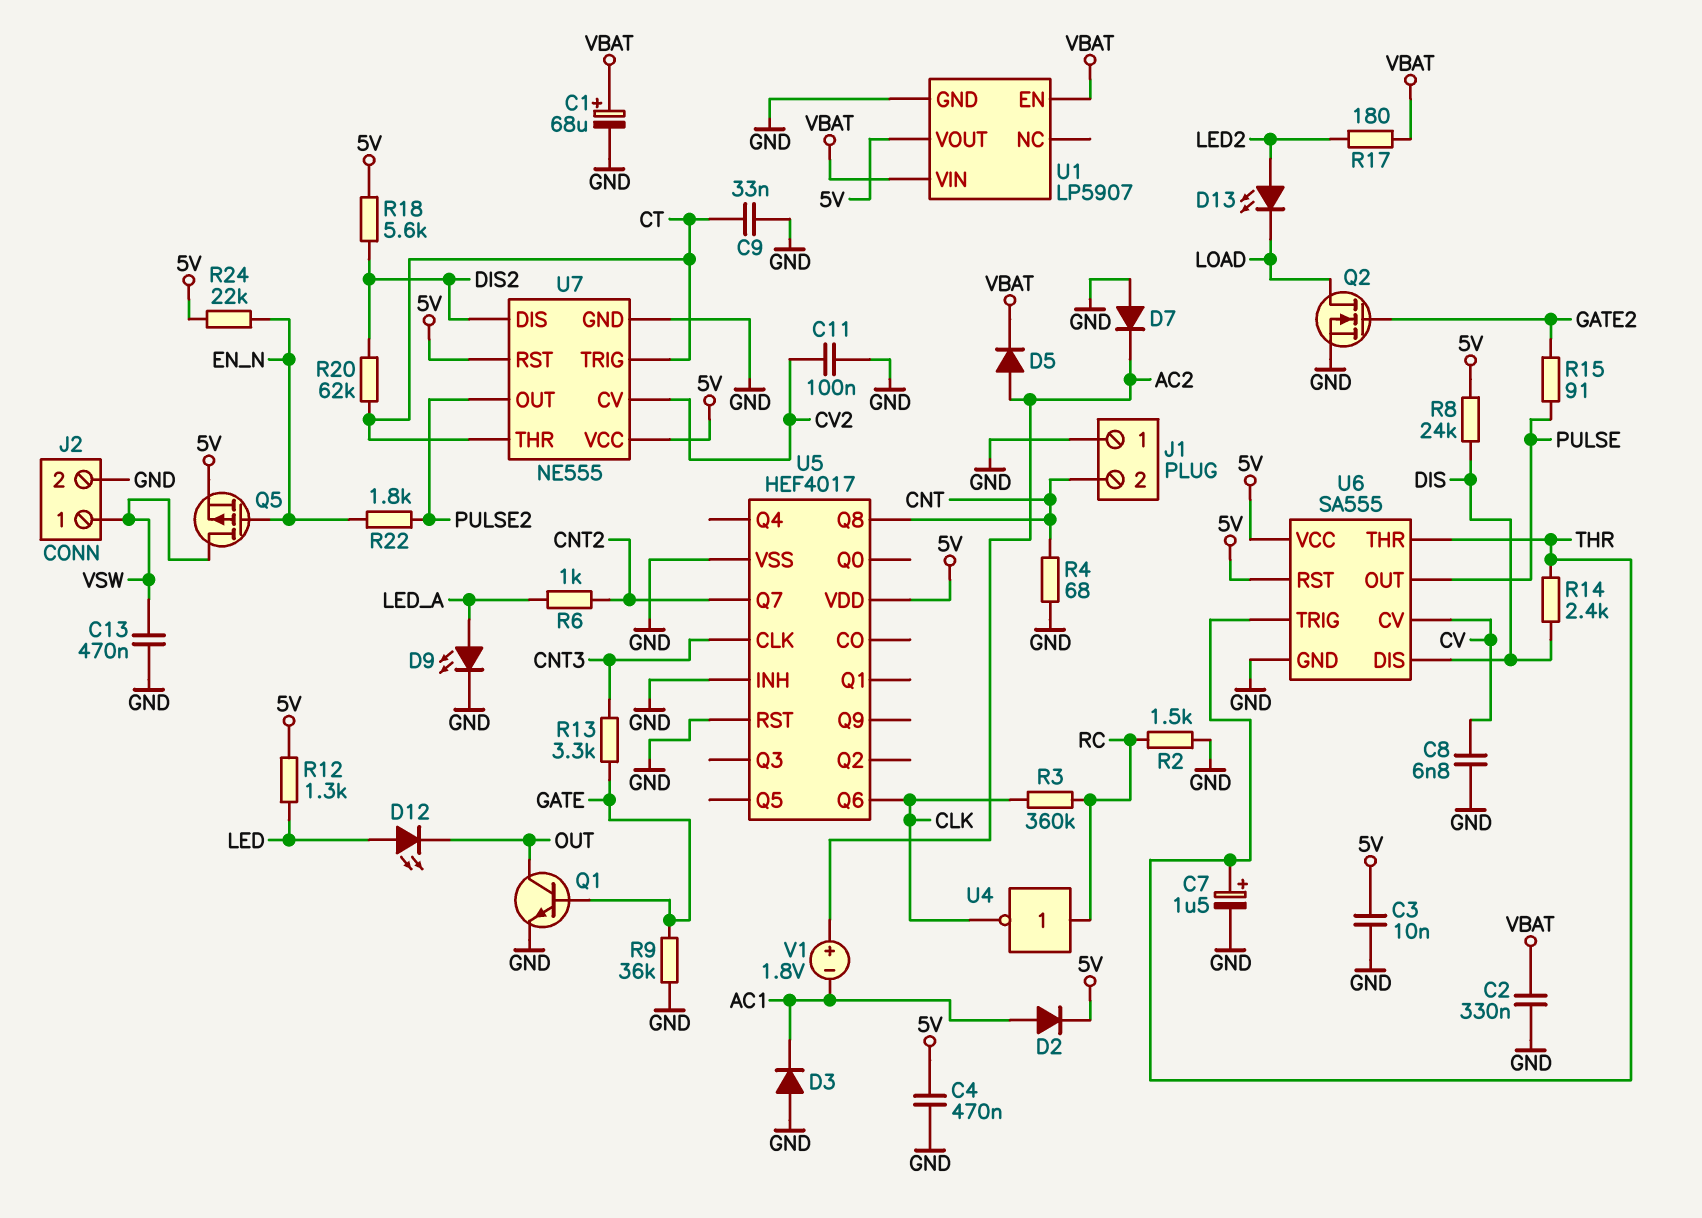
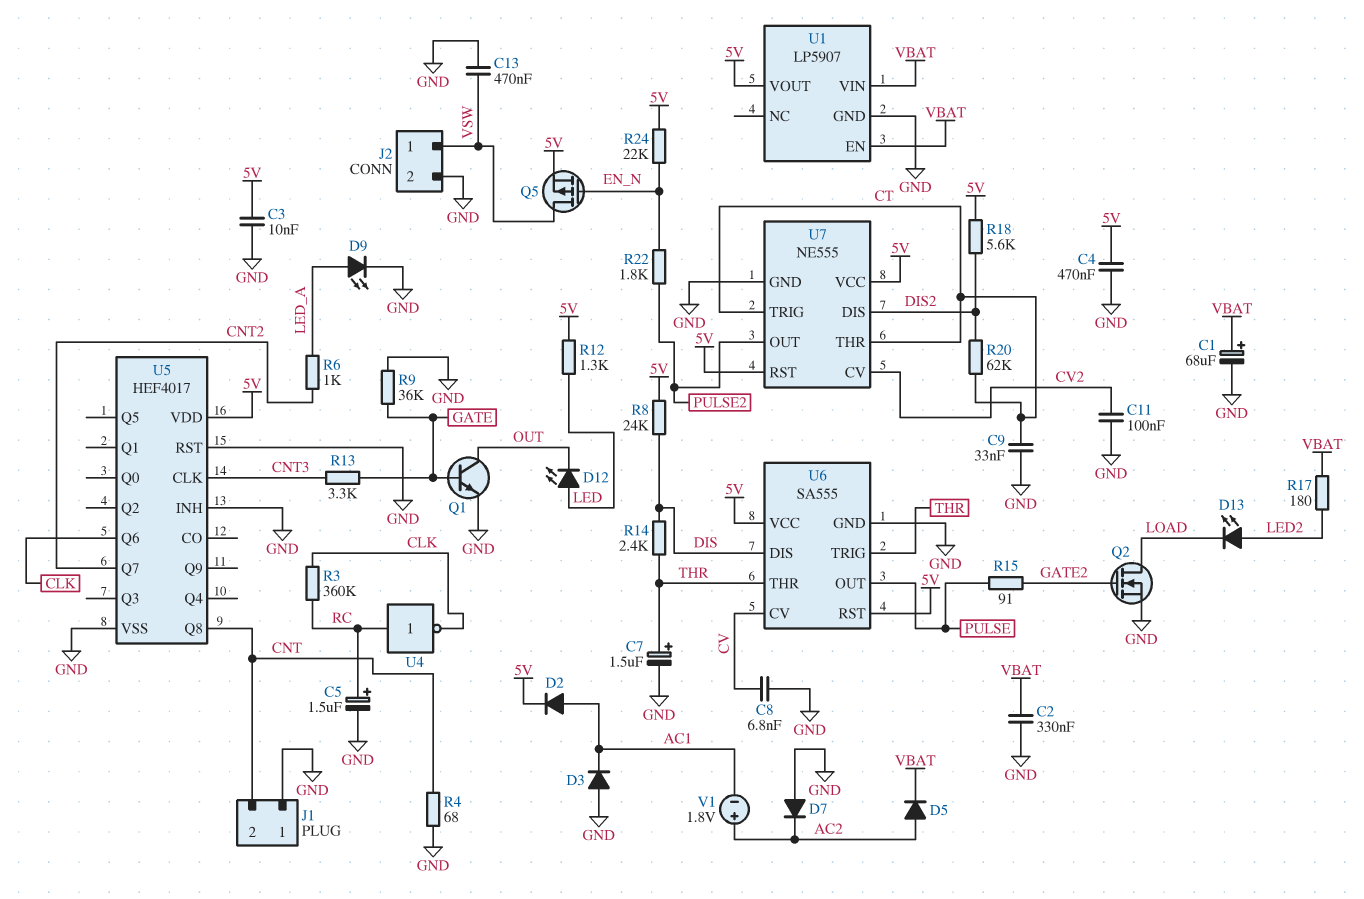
C5: none -> 1.5uF (plus RC, minus GND)
R2: 1.5k (GND, RC) -> none

